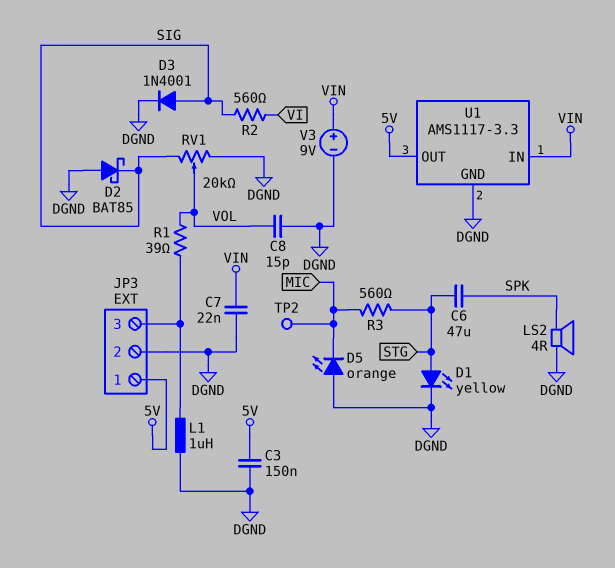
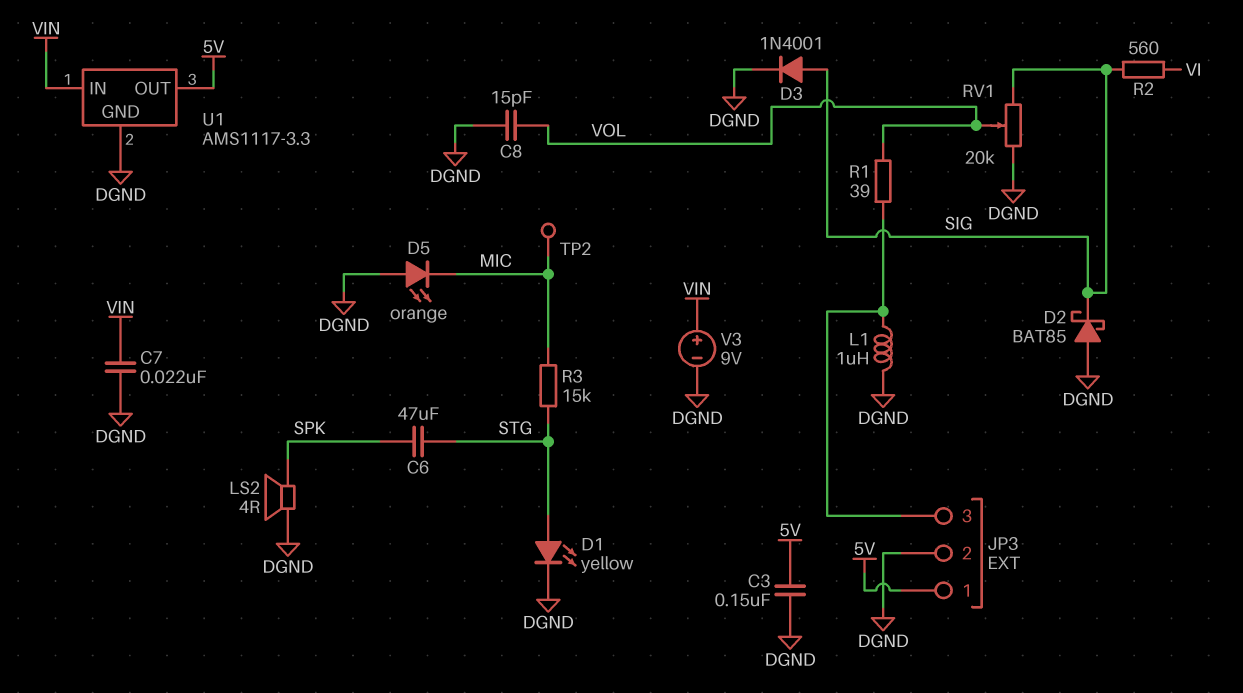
R3: 560 (MIC, STG) -> 15k (MIC, STG)

